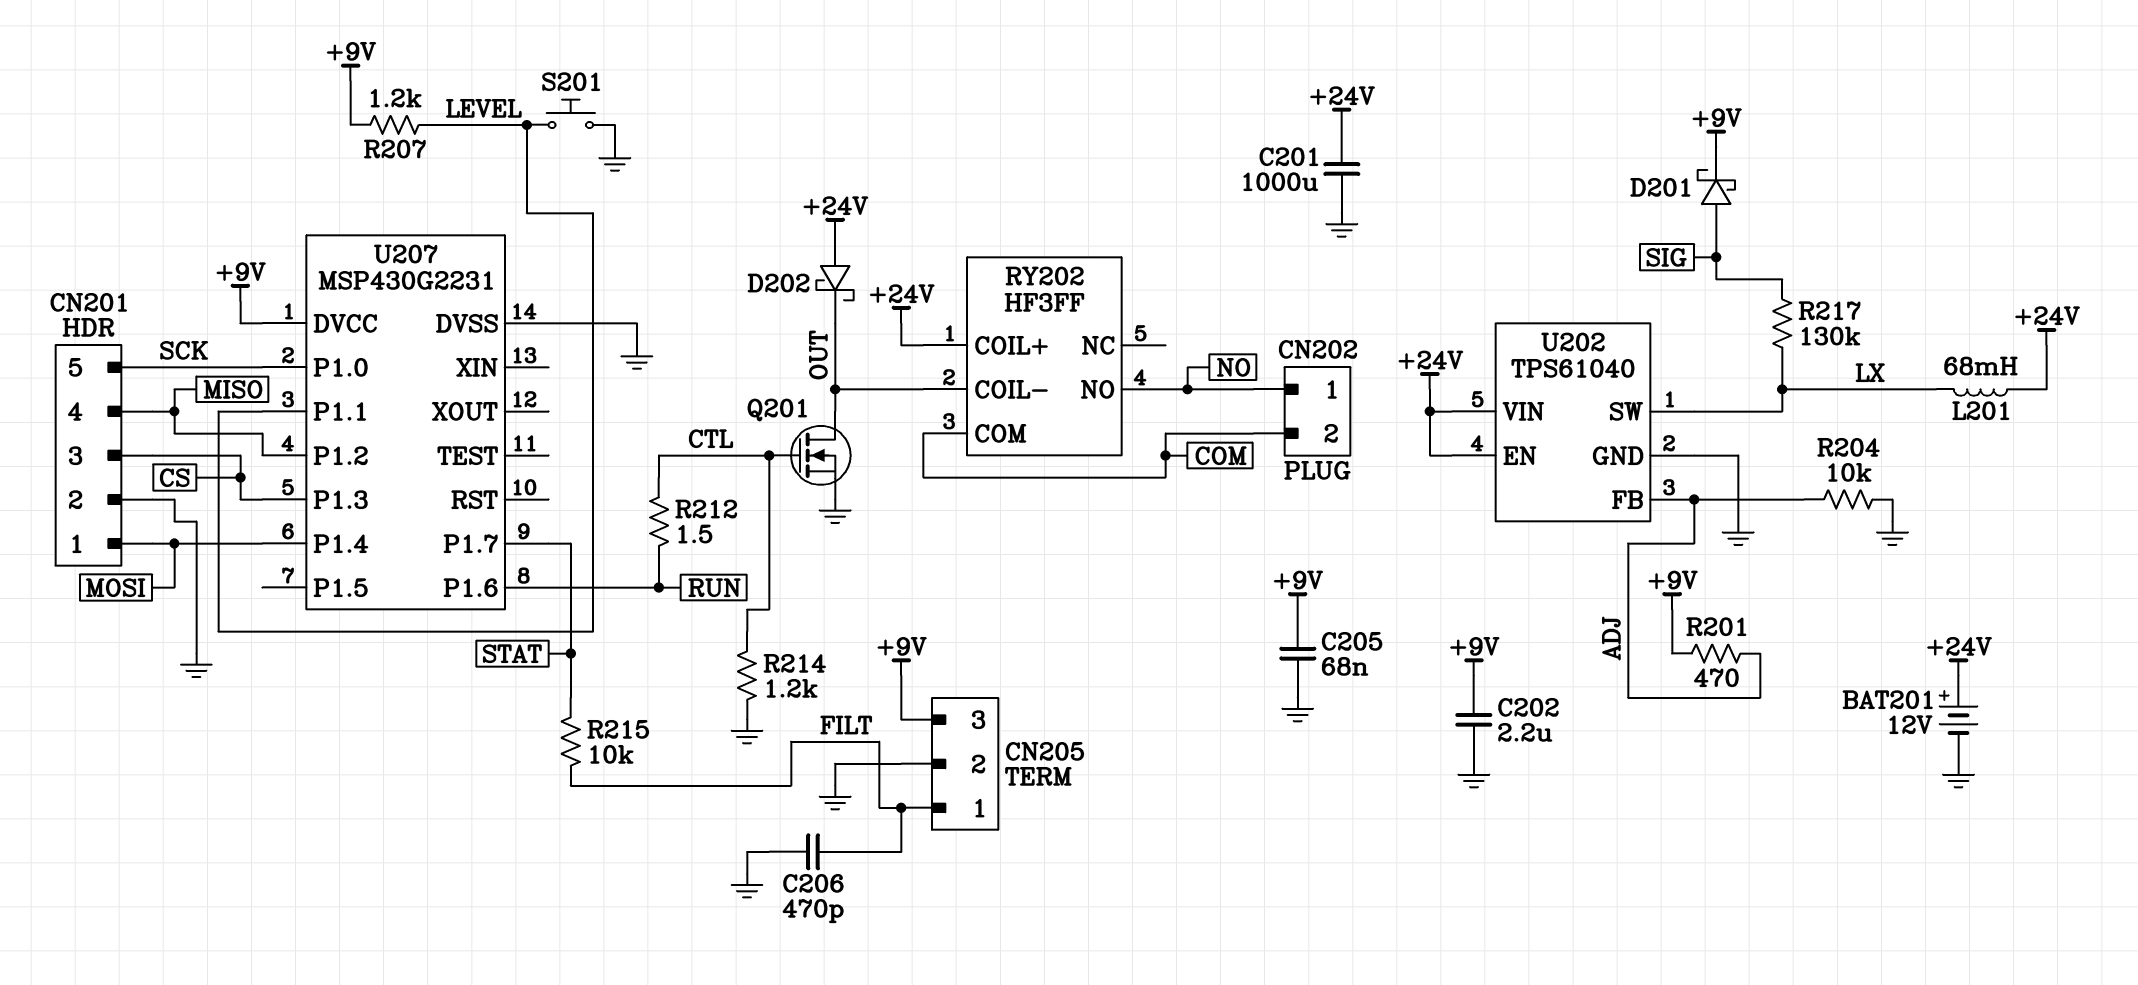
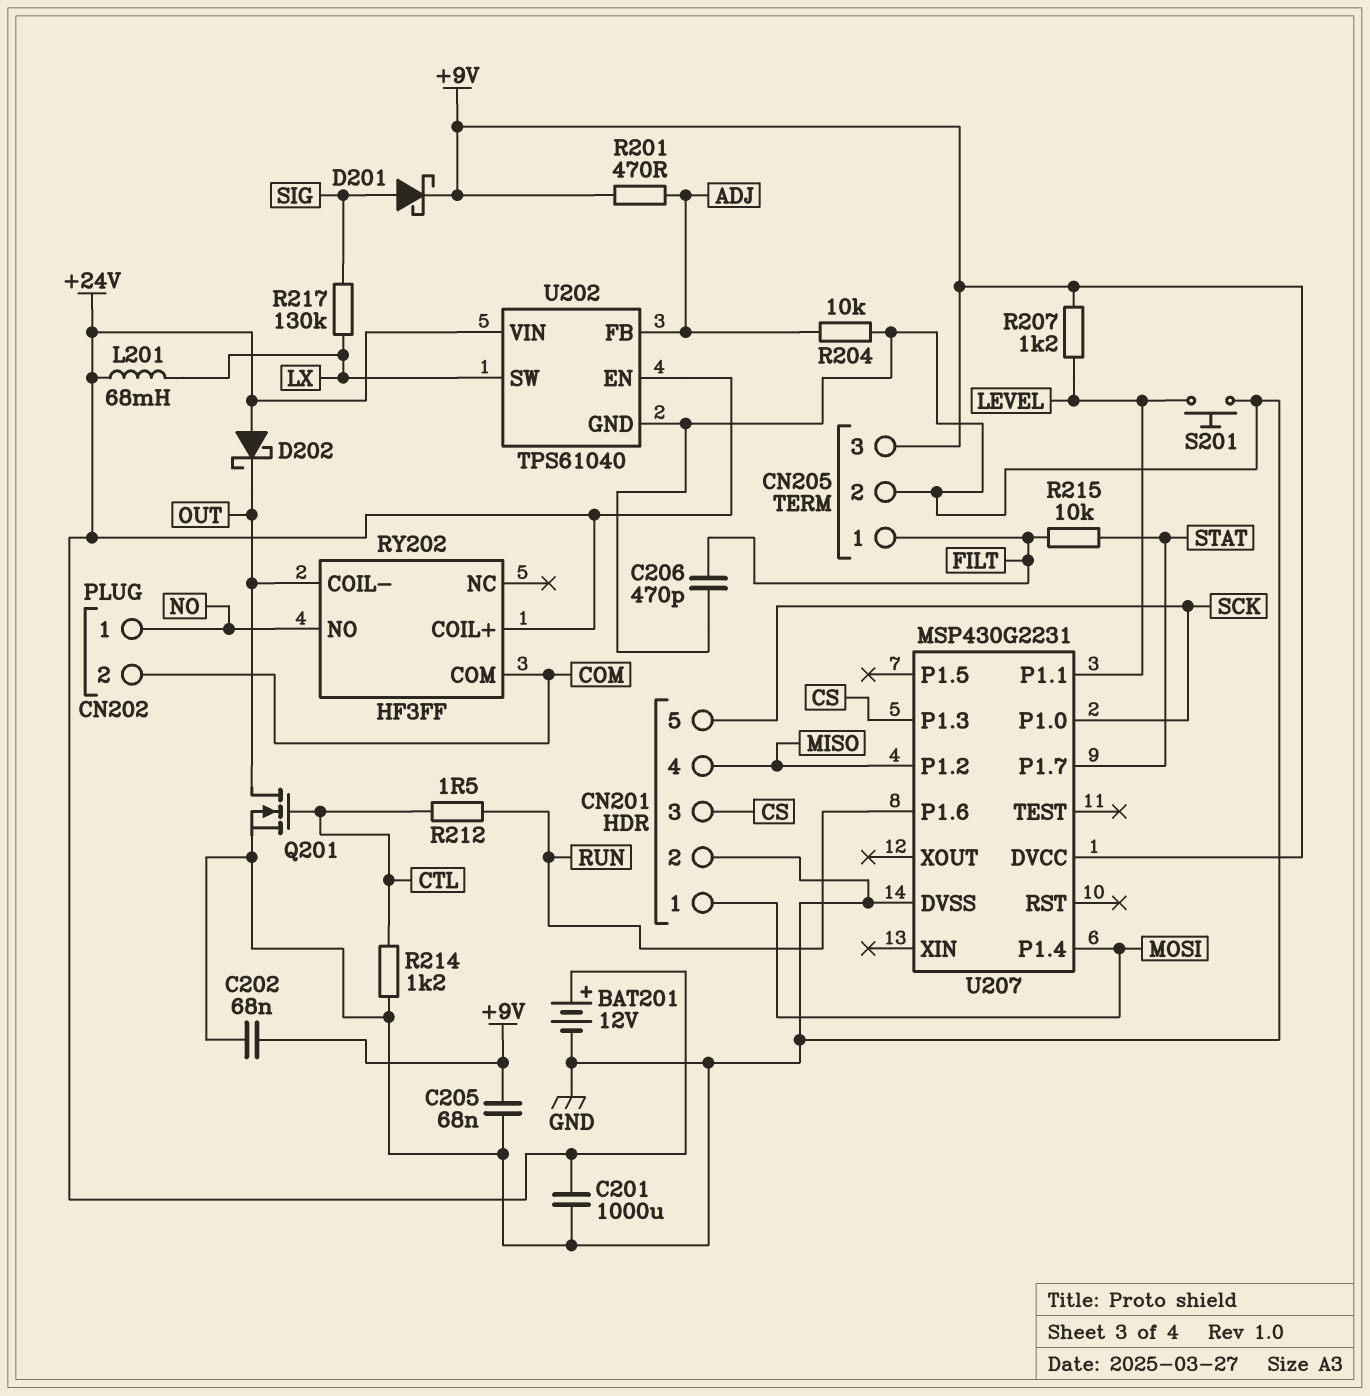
C202: 2.2uF (+9V, GND) -> 68nF (+9V, GND)

